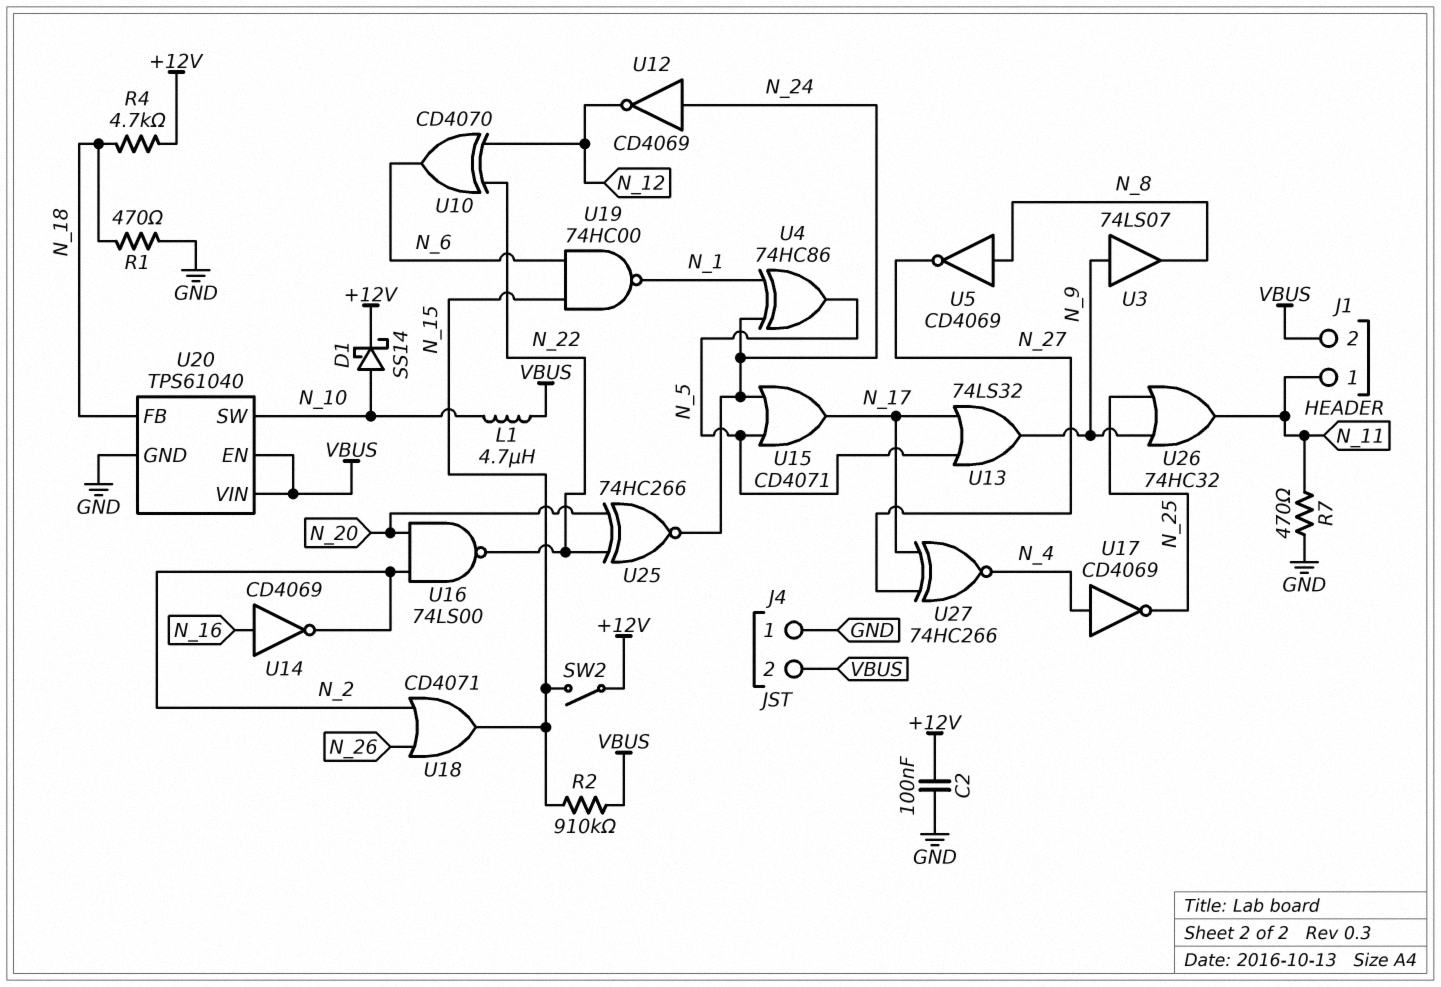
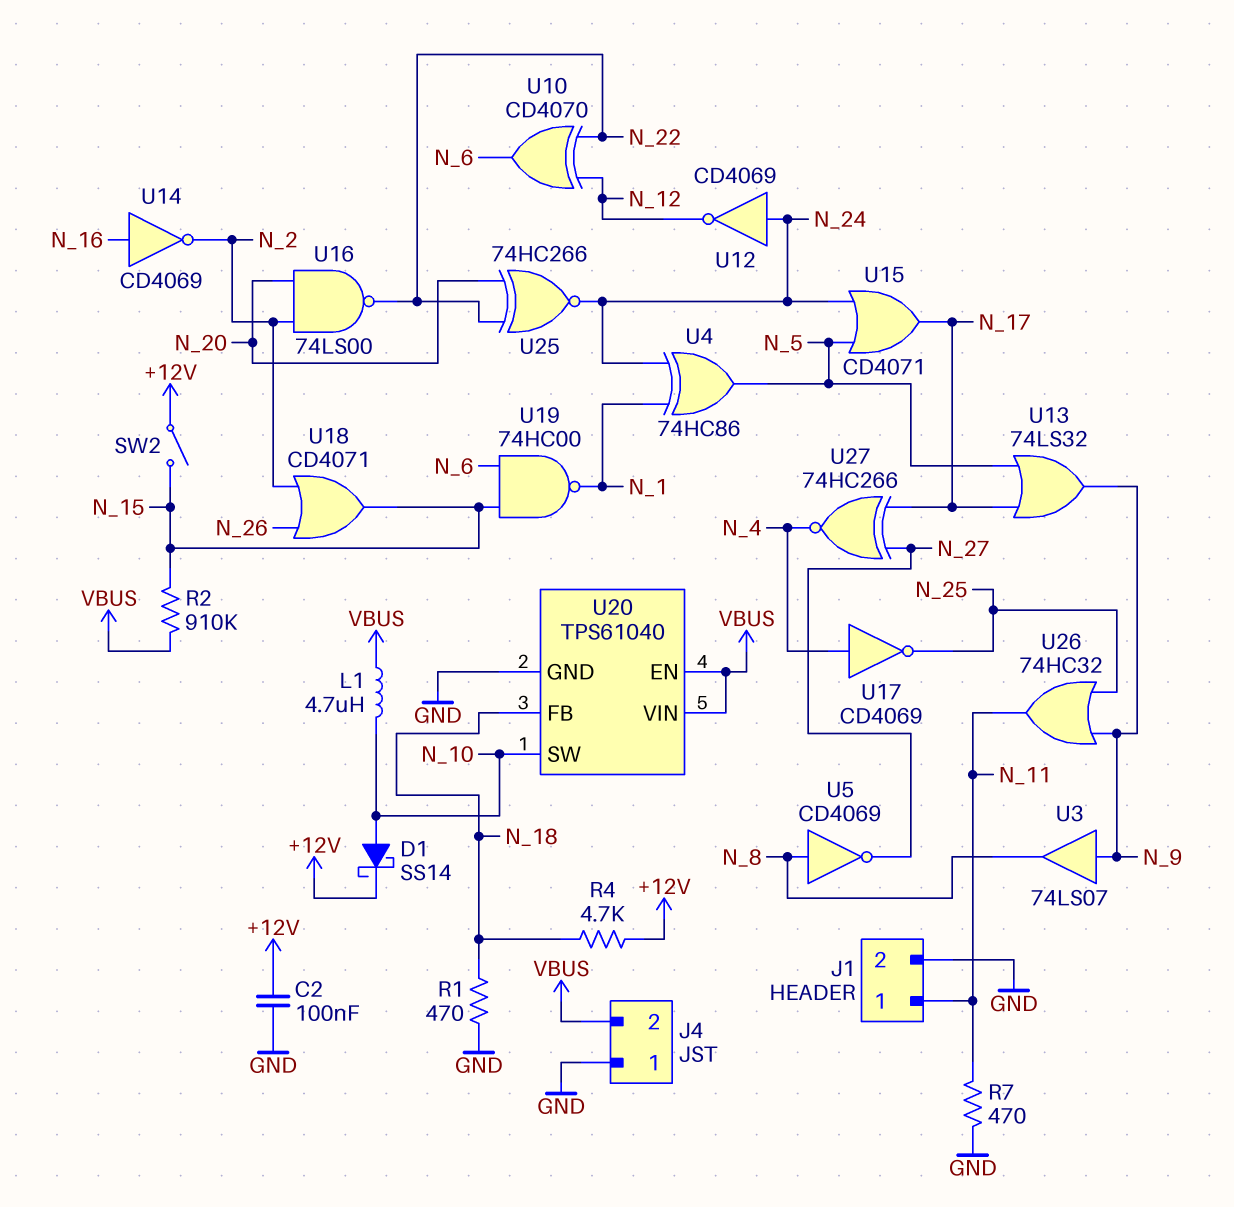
J1 pin 2: VBUS -> GND

